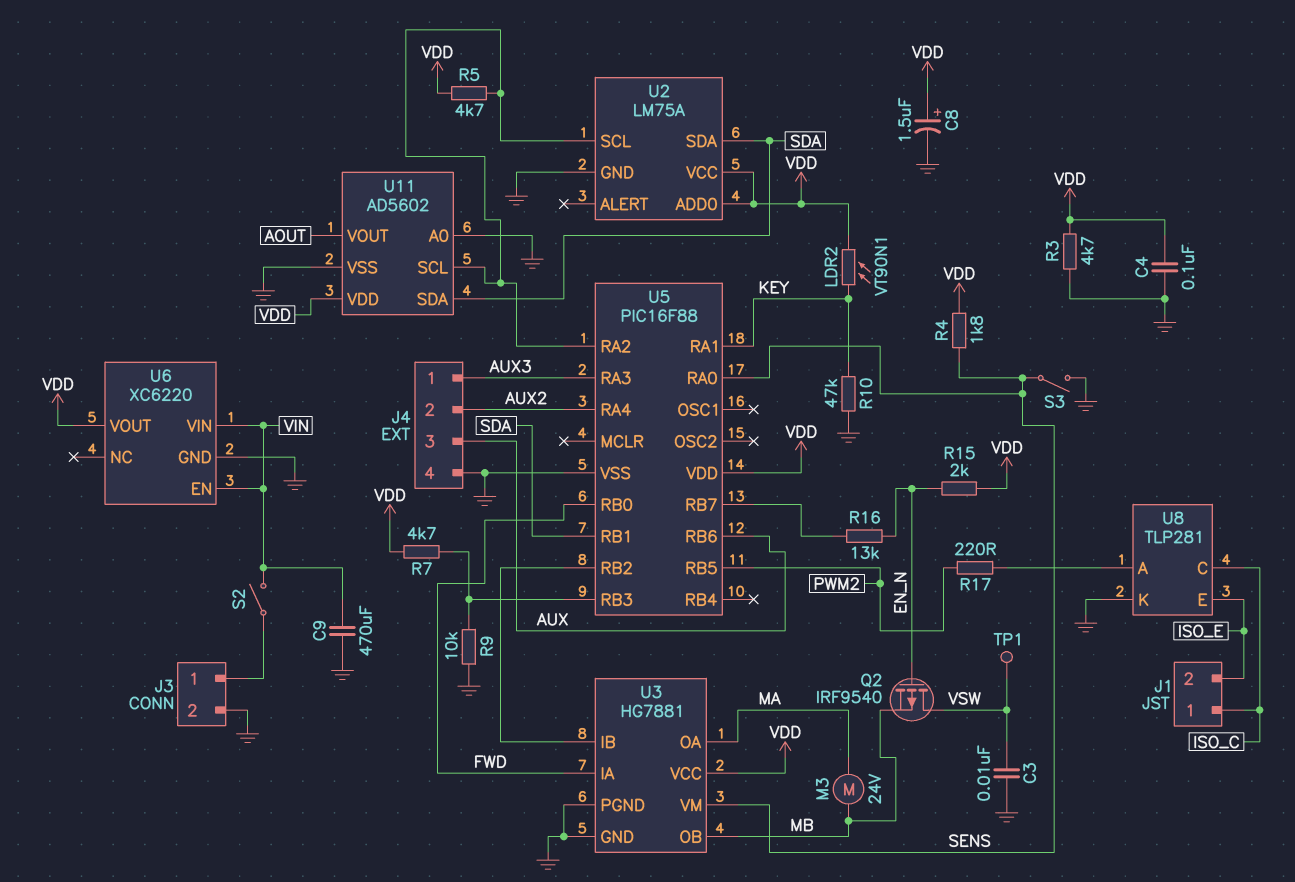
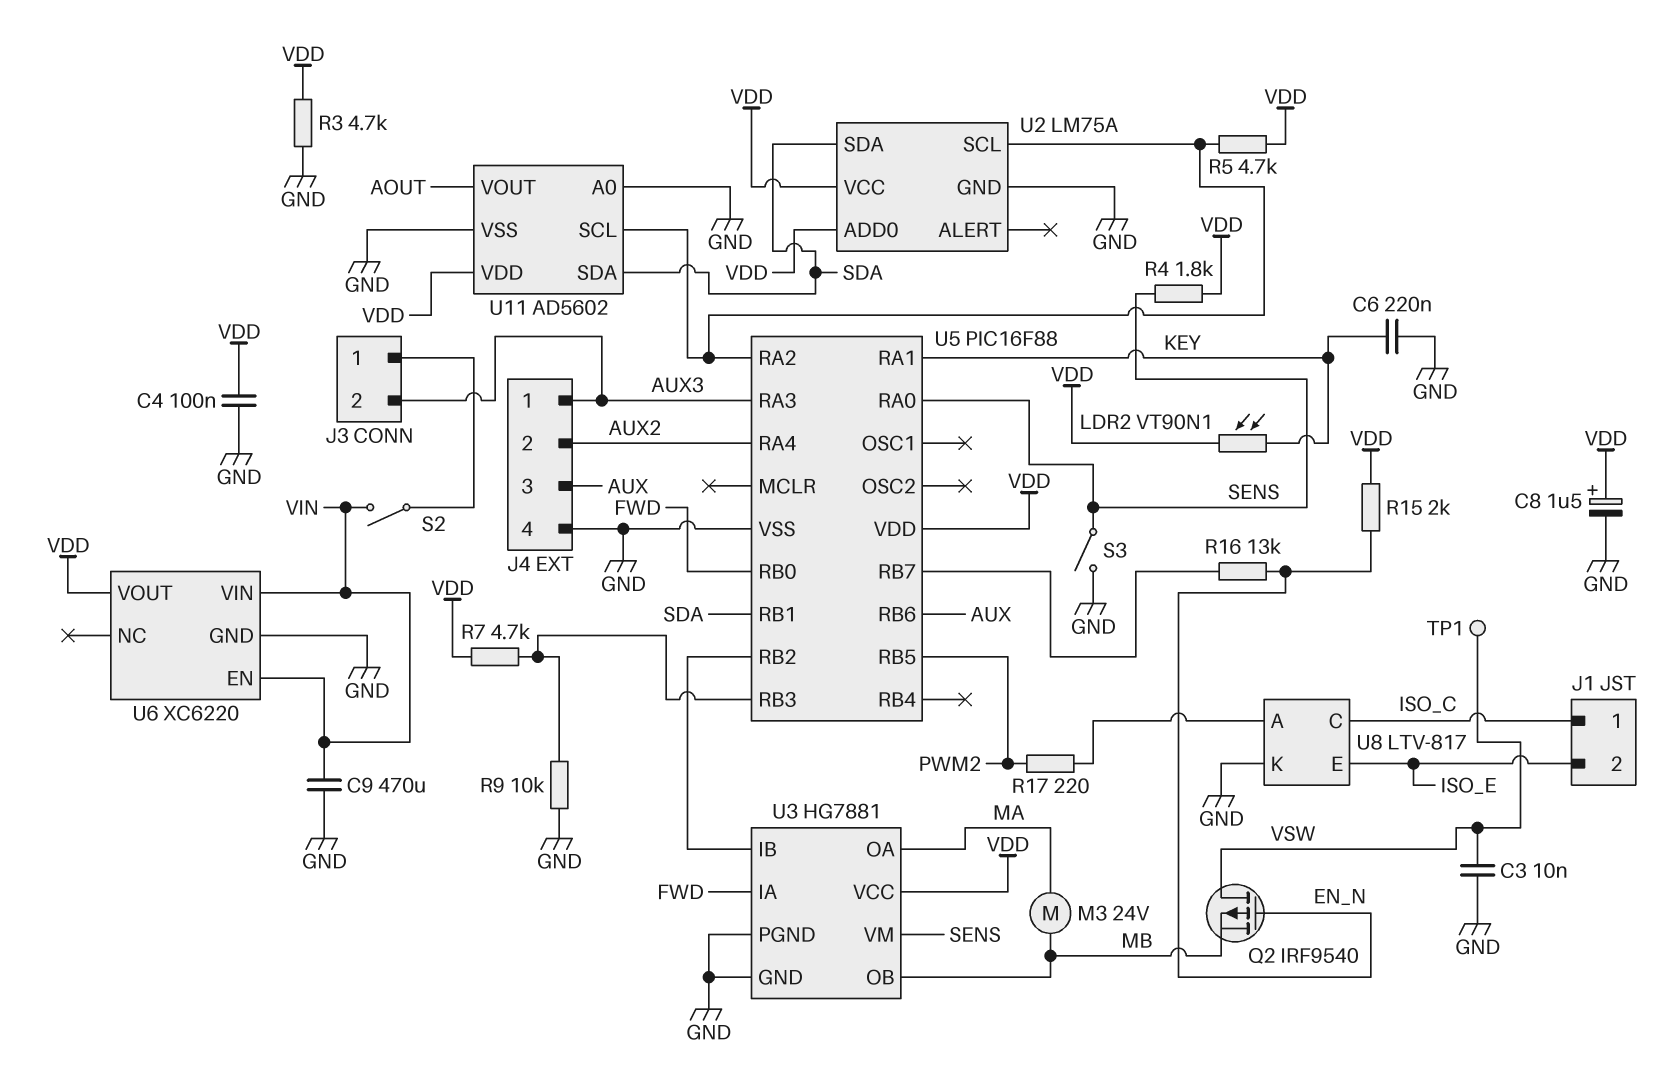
C6: none -> 220nF (GND, KEY)
J3 pin 2: GND -> AUX3
R10: 47k (GND, KEY) -> none
U8: TLP281 -> LTV-817

